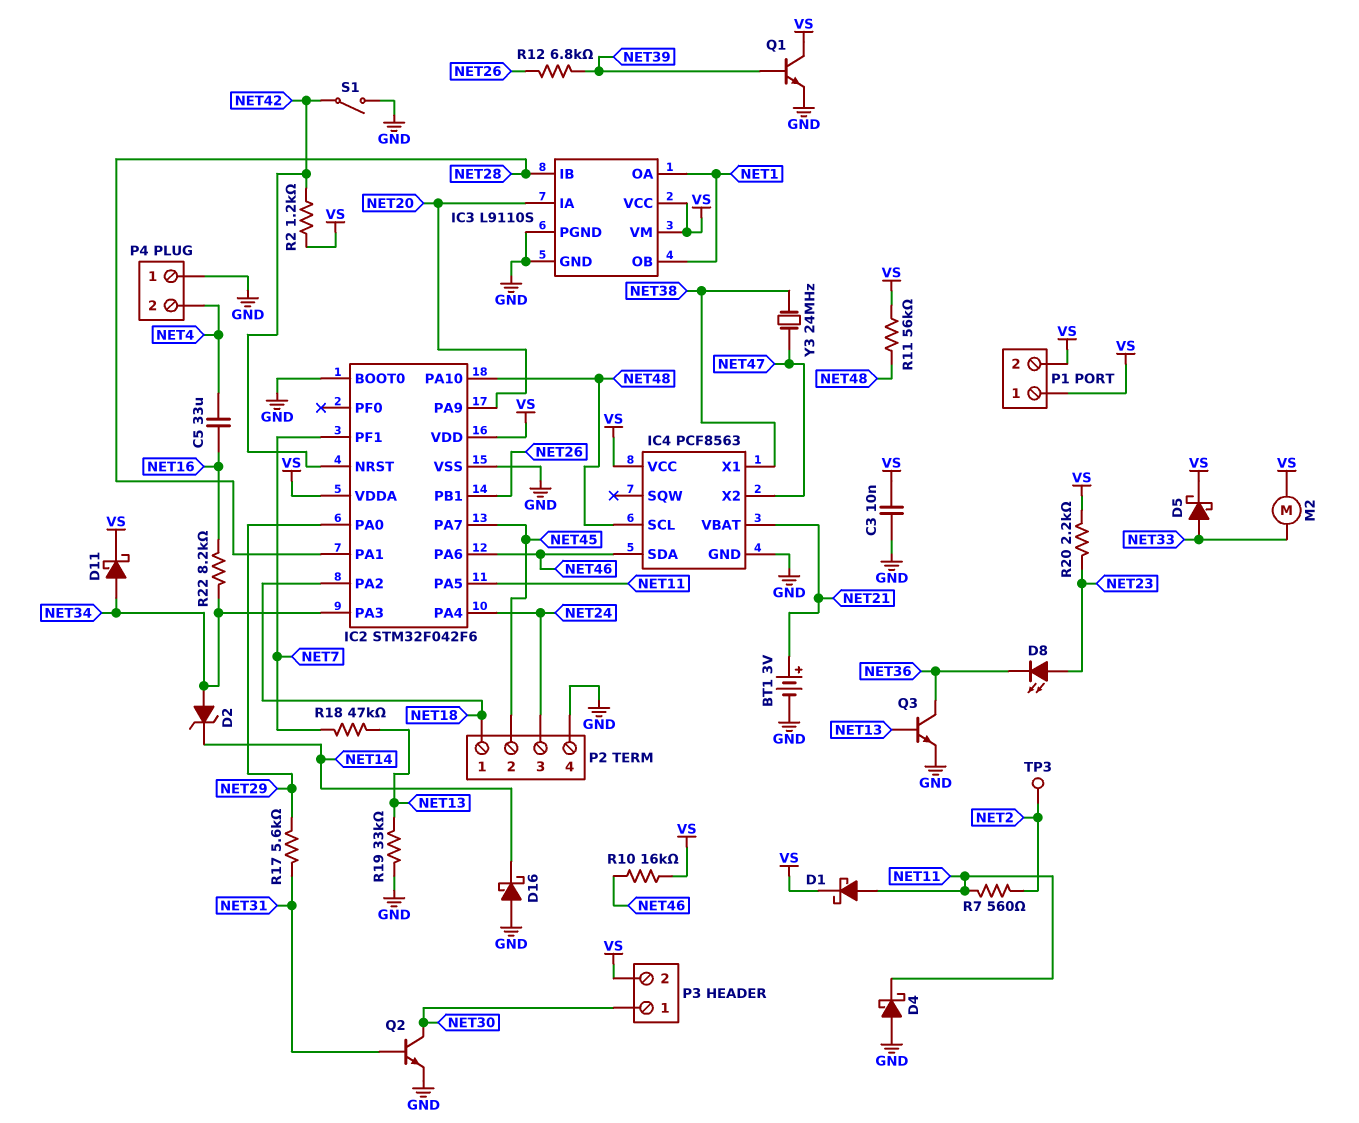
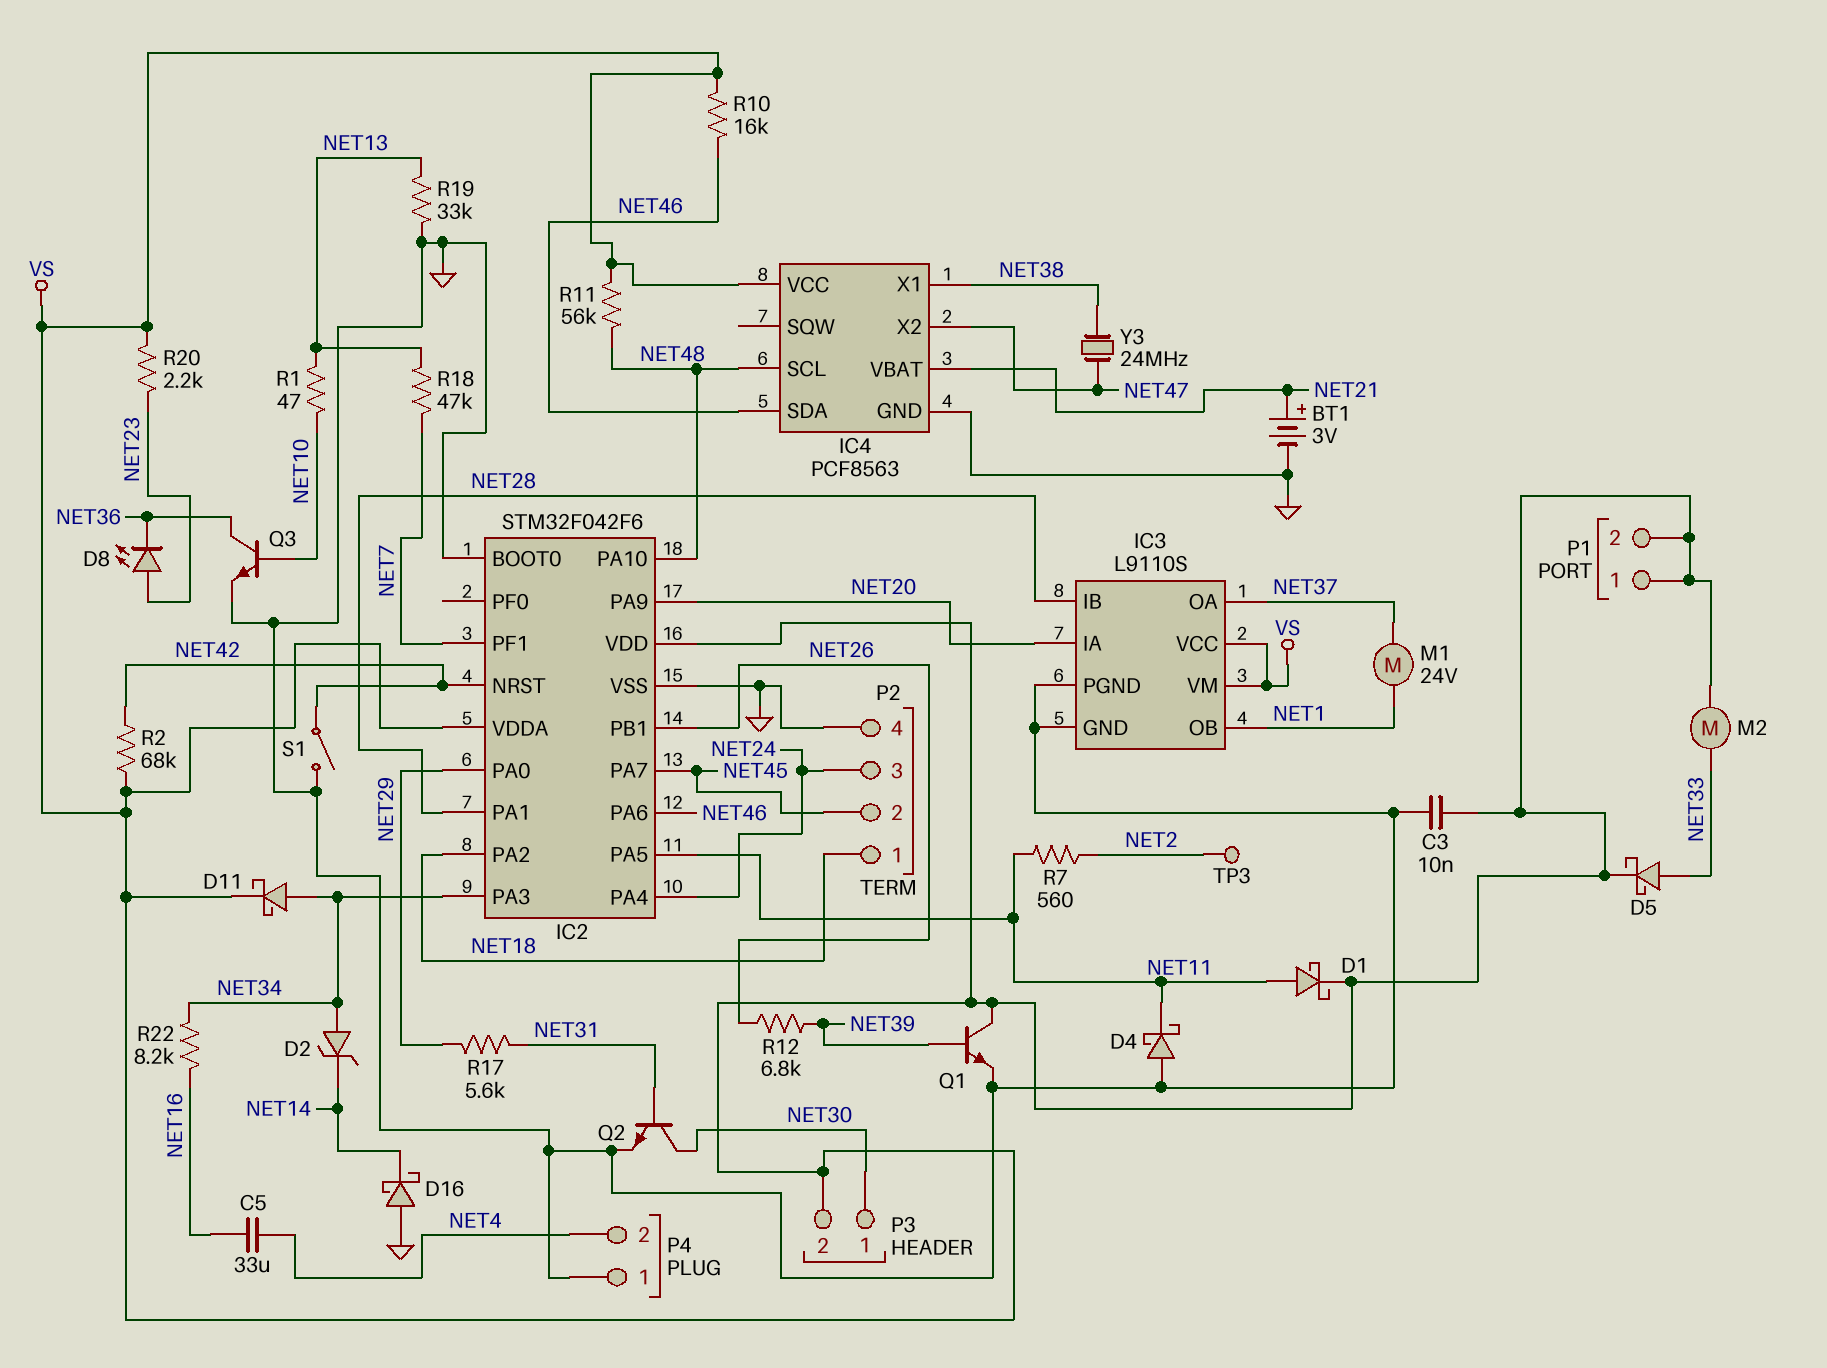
IC3 pin OA: NET1 -> NET37
M1: none -> motor 24V (NET1, NET37)
Q3: NPN (B NET13, C NET36, E GND) -> NPN (B NET10, C NET36, E GND)
R1: none -> 47 (NET10, NET13)
R2: 1.2k (NET42, VS) -> 68k (NET42, VS)

